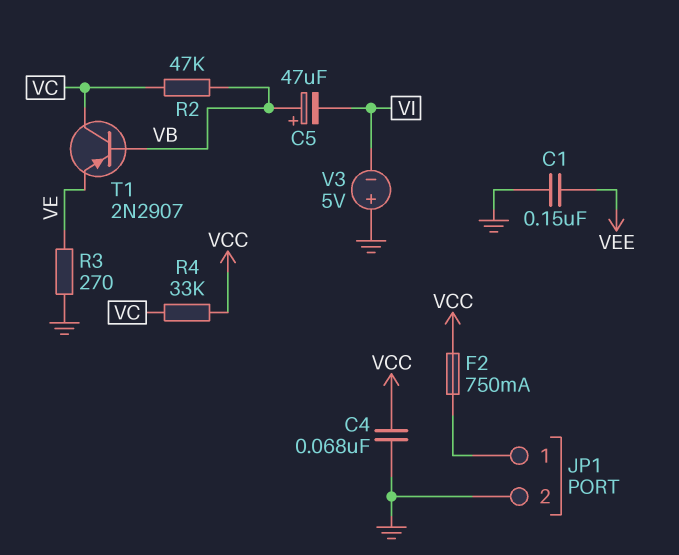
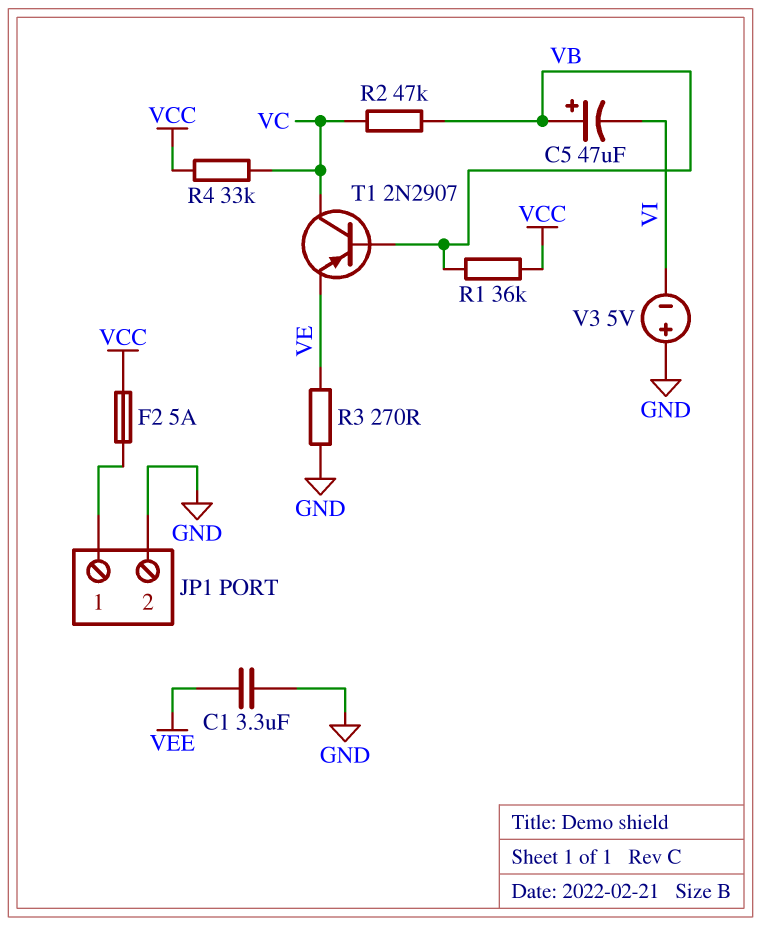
C1: 150nF (GND, VEE) -> 3.3uF (GND, VEE)
C4: 68nF (GND, VCC) -> none
F2: 750mA (JP1/1, VCC) -> 5A (JP1/1, VCC)
R1: none -> 36k (VB, VCC)

